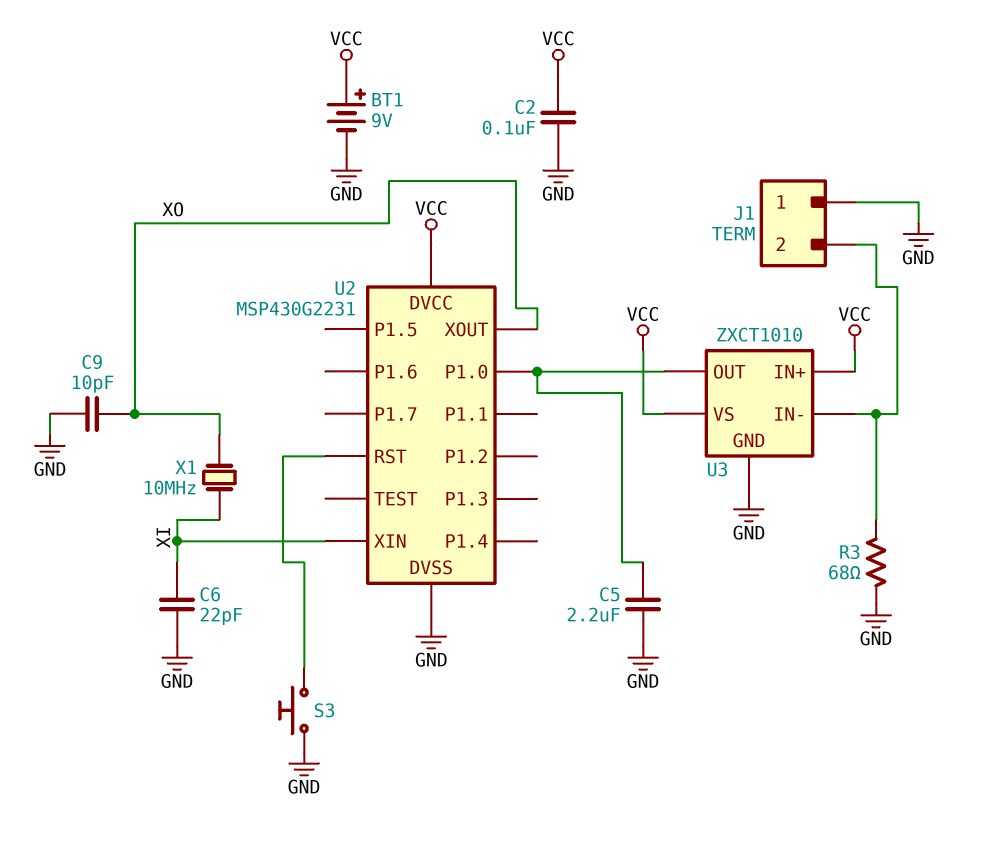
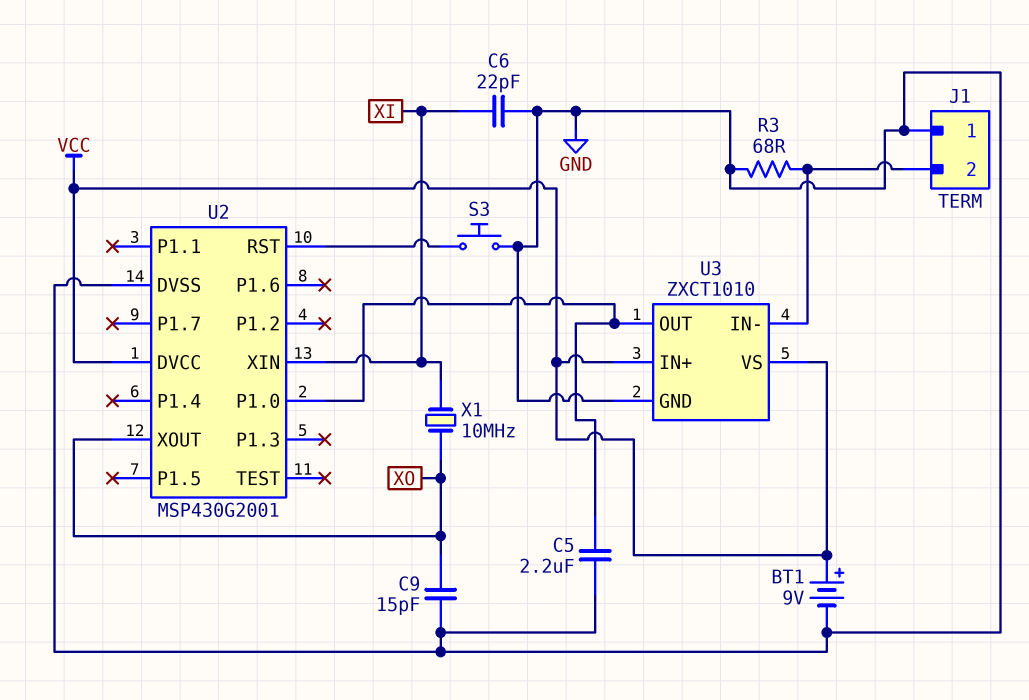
C2: 100nF (GND, VCC) -> none
C9: 10pF (GND, XO) -> 15pF (GND, XO)
U2: MSP430G2231 -> MSP430G2001

